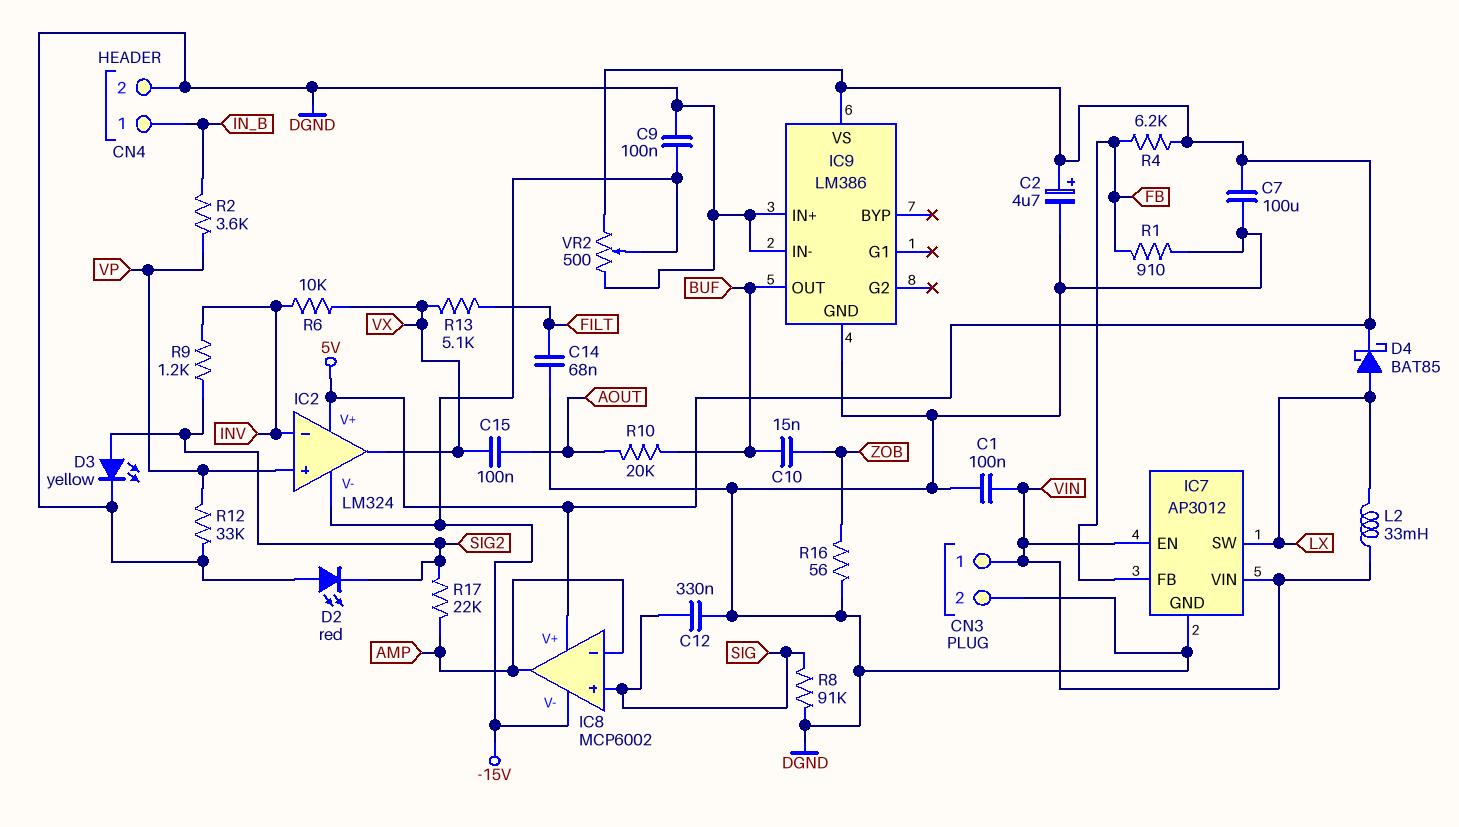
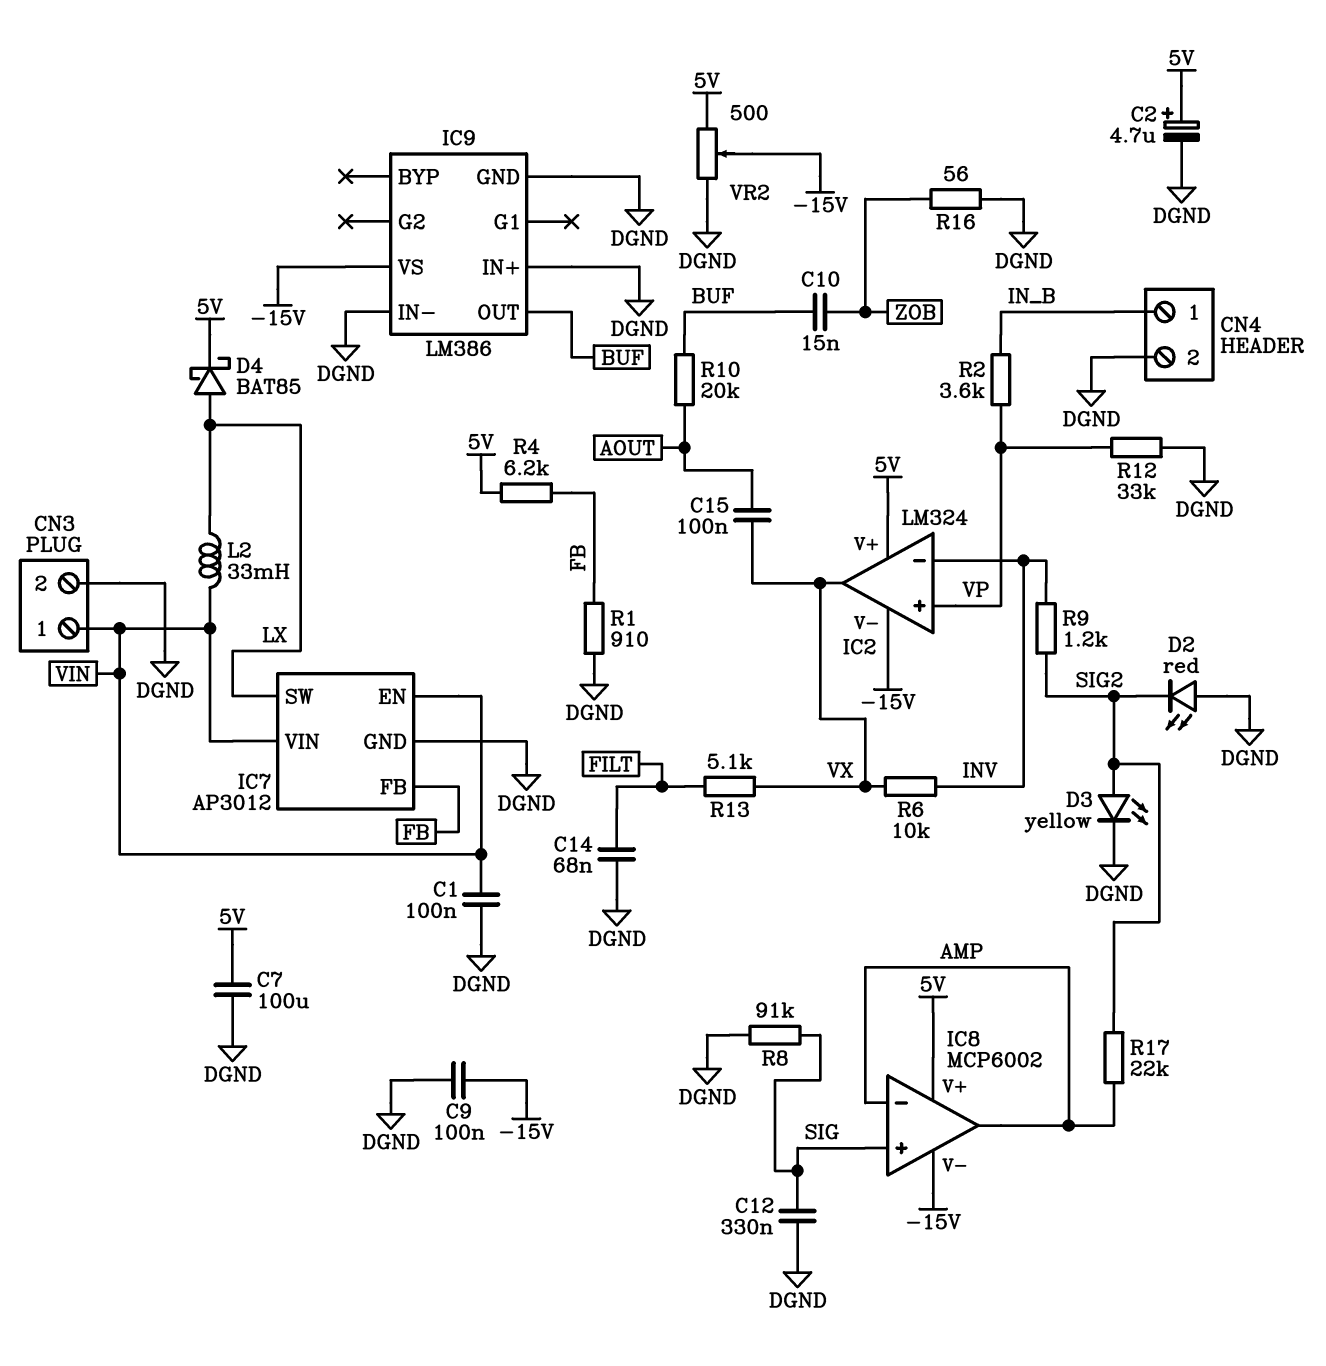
IC9 pin VS: 5V -> -15V

